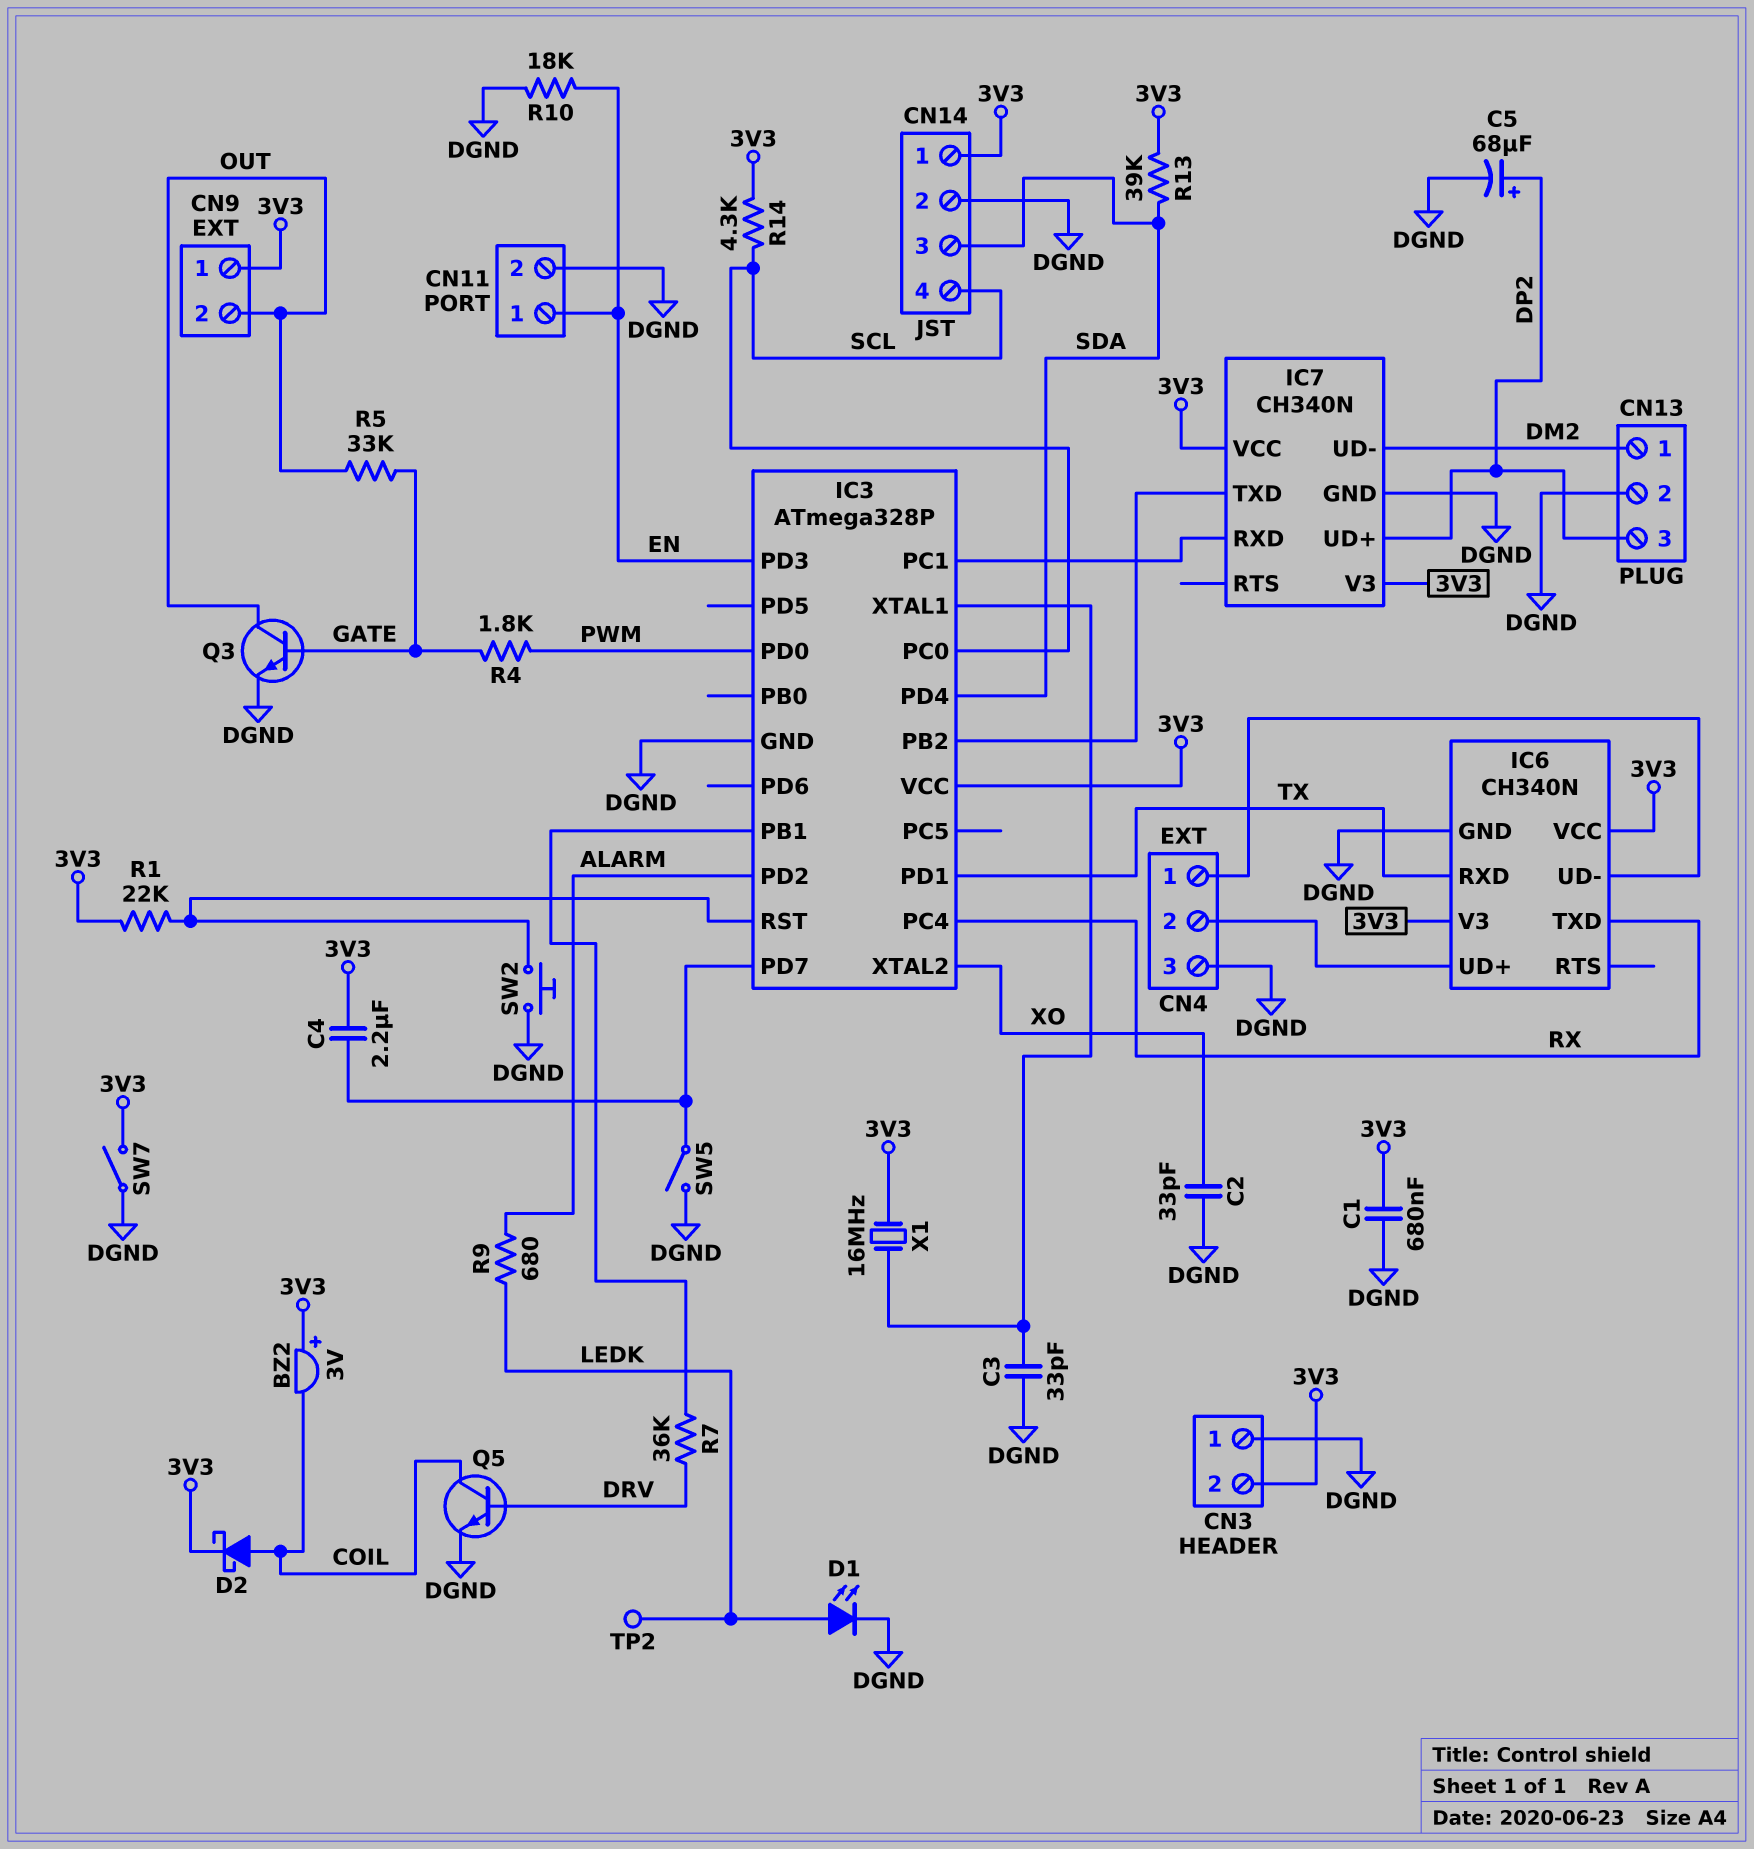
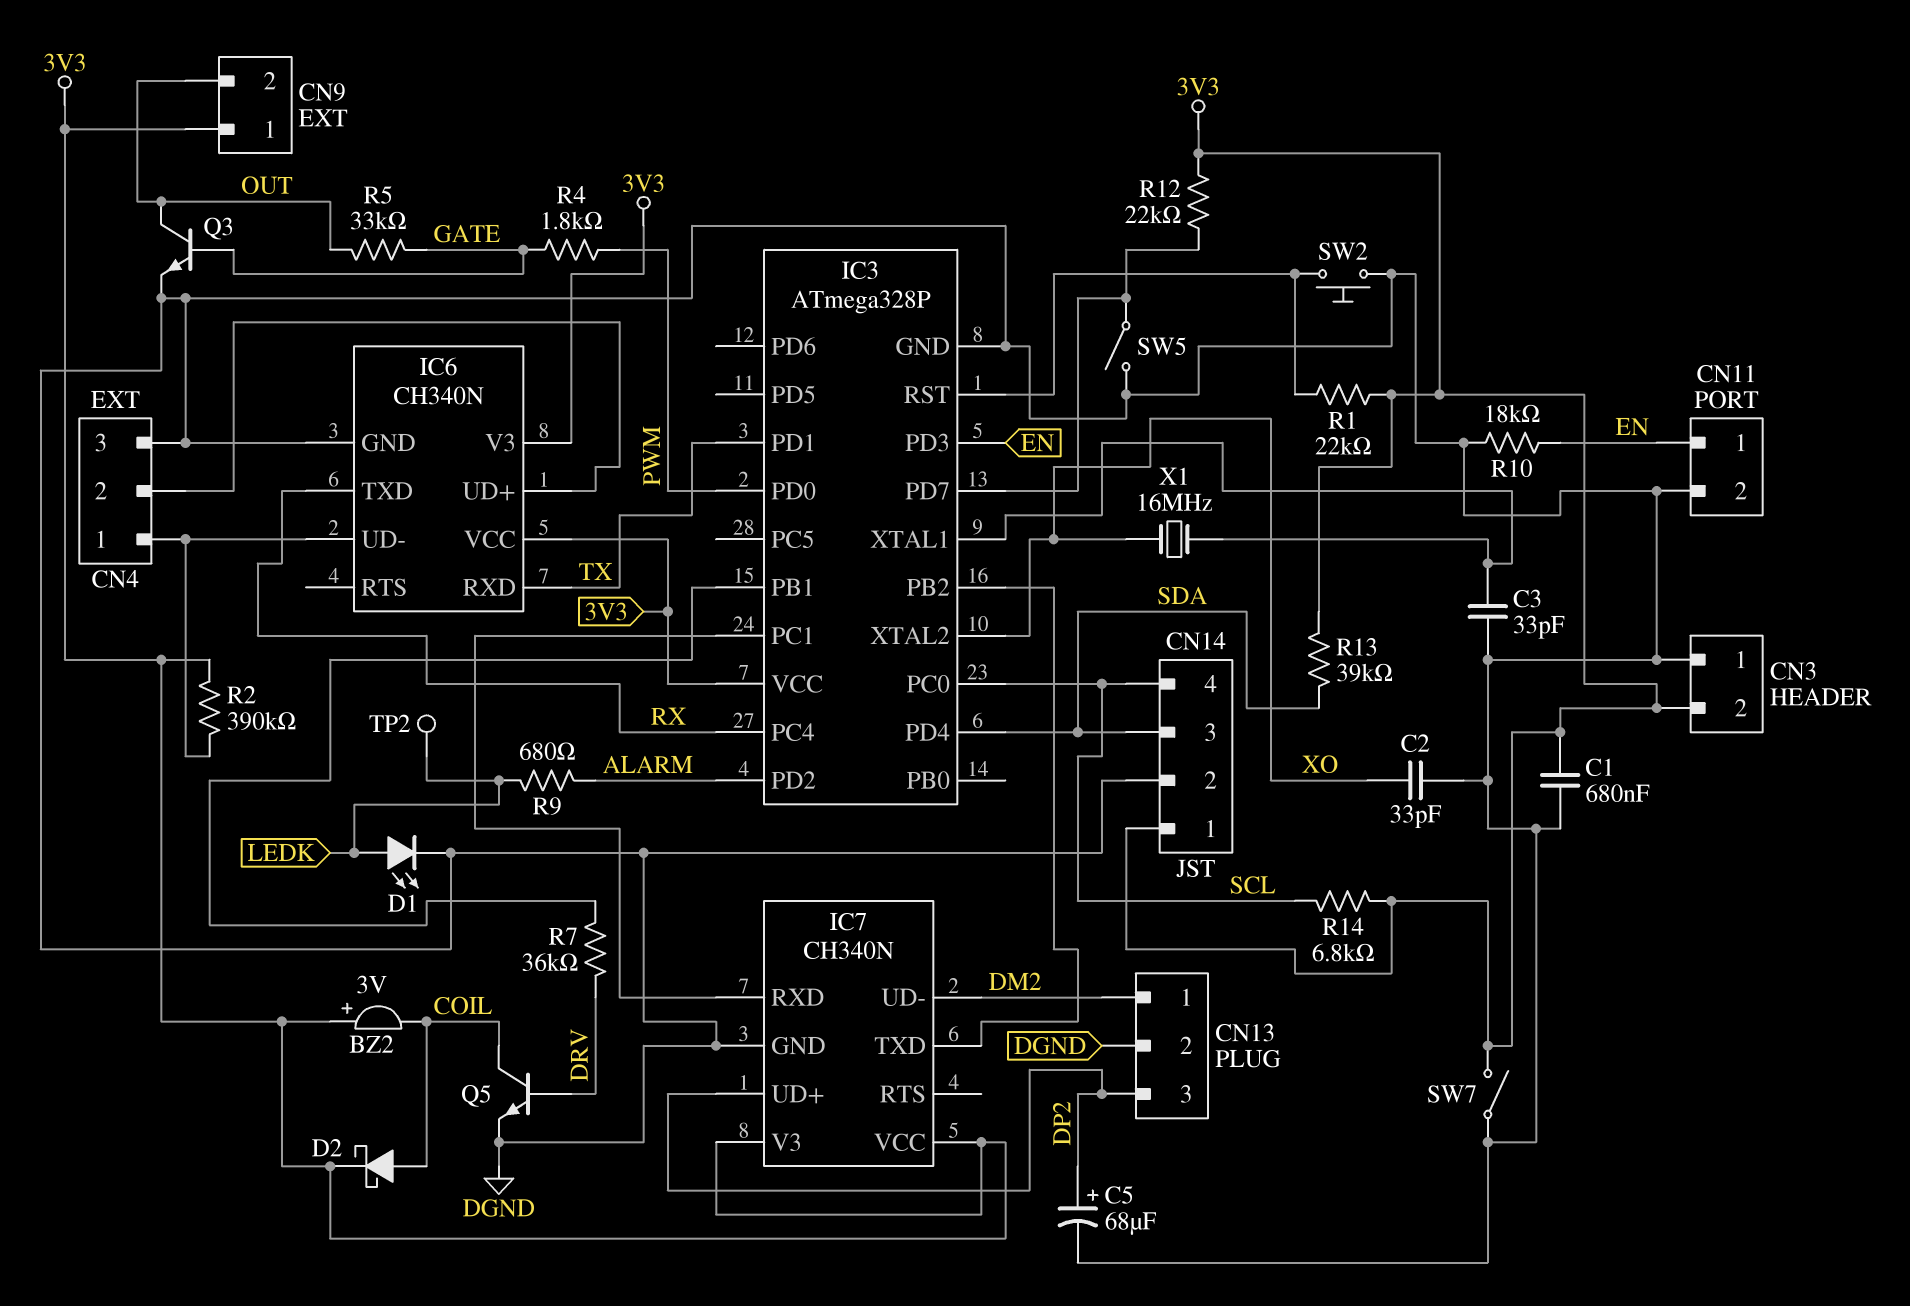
C4: 2.2uF (3V3, IC3/PD7) -> none
R2: none -> 390k (3V3, CN4/1)
R12: none -> 22k (3V3, IC3/PD7)
R14: 4.3k (3V3, SCL) -> 6.8k (3V3, SCL)
X1: 16MHz (3V3, IC3/XTAL1) -> 16MHz (IC3/XTAL1, XO)

